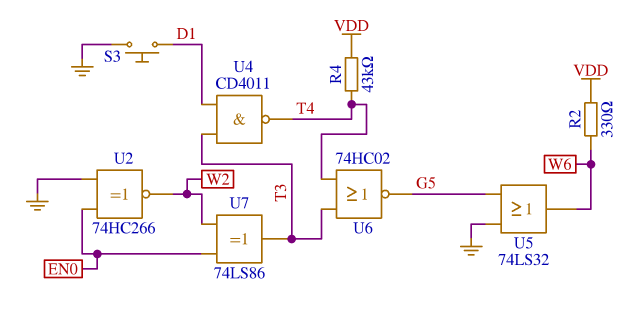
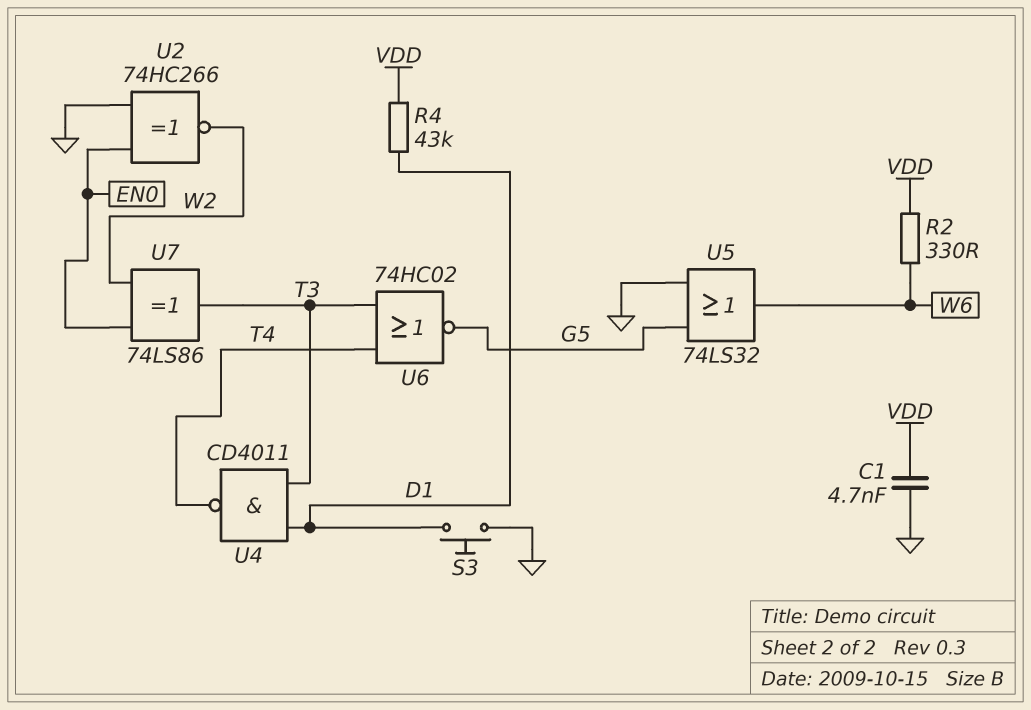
C1: none -> 4.7nF (GND, VDD)
R4: 43k (T4, VDD) -> 43k (D1, VDD)

